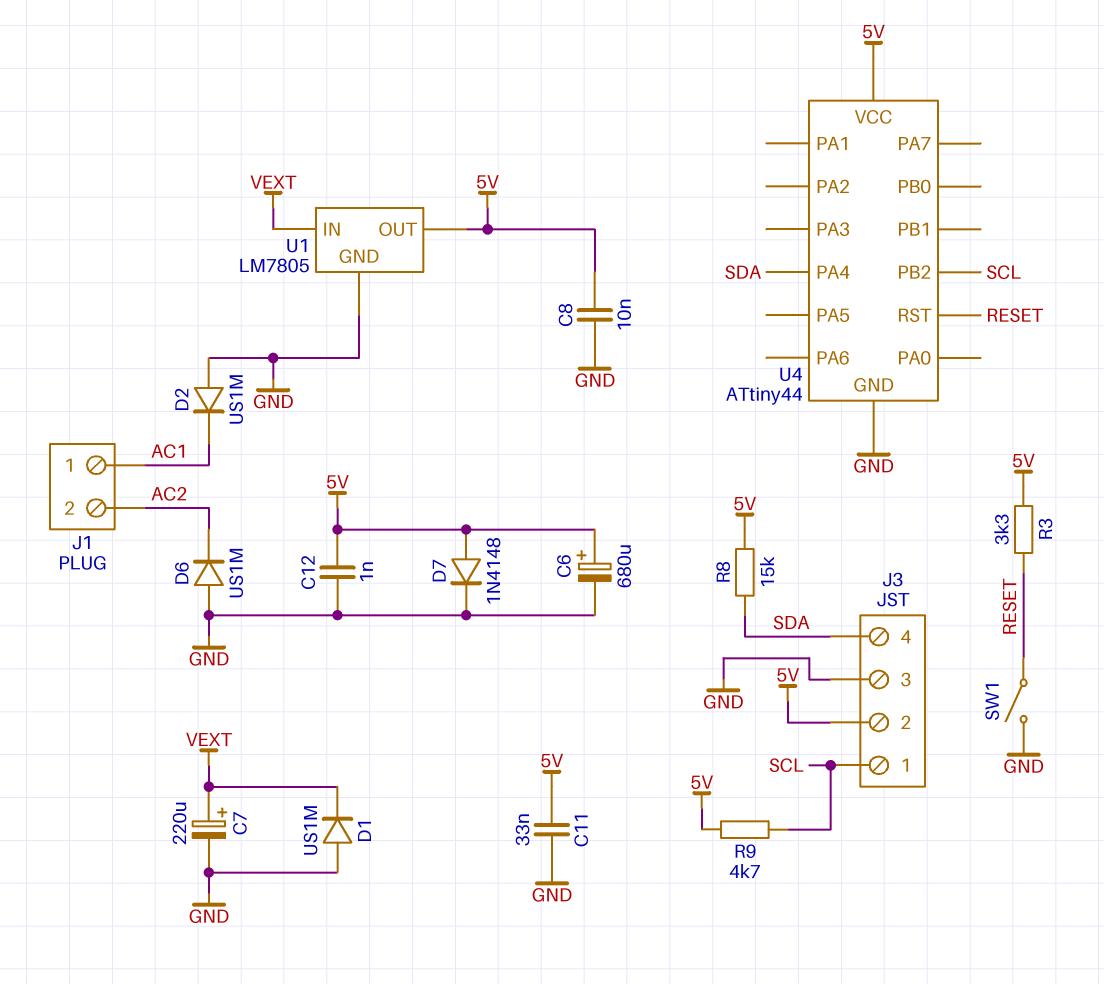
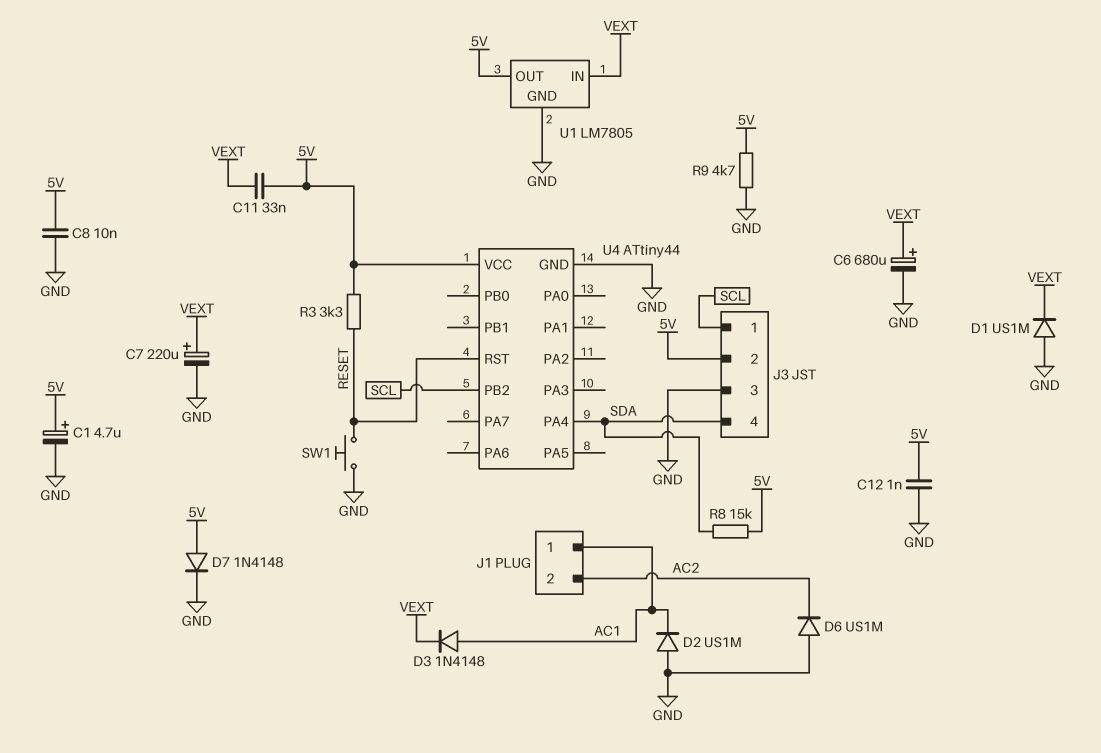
C1: none -> 4.7uF (plus 5V, minus GND)
C6: 680uF (plus 5V, minus GND) -> 680uF (plus VEXT, minus GND)
C11: 33nF (5V, GND) -> 33nF (5V, VEXT)
D3: none -> diode 1N4148 (A AC1, K VEXT)
R9: 4.7k (5V, SCL) -> 4.7k (5V, GND)
SW1: switch (GND, RESET) -> button (GND, RESET)

